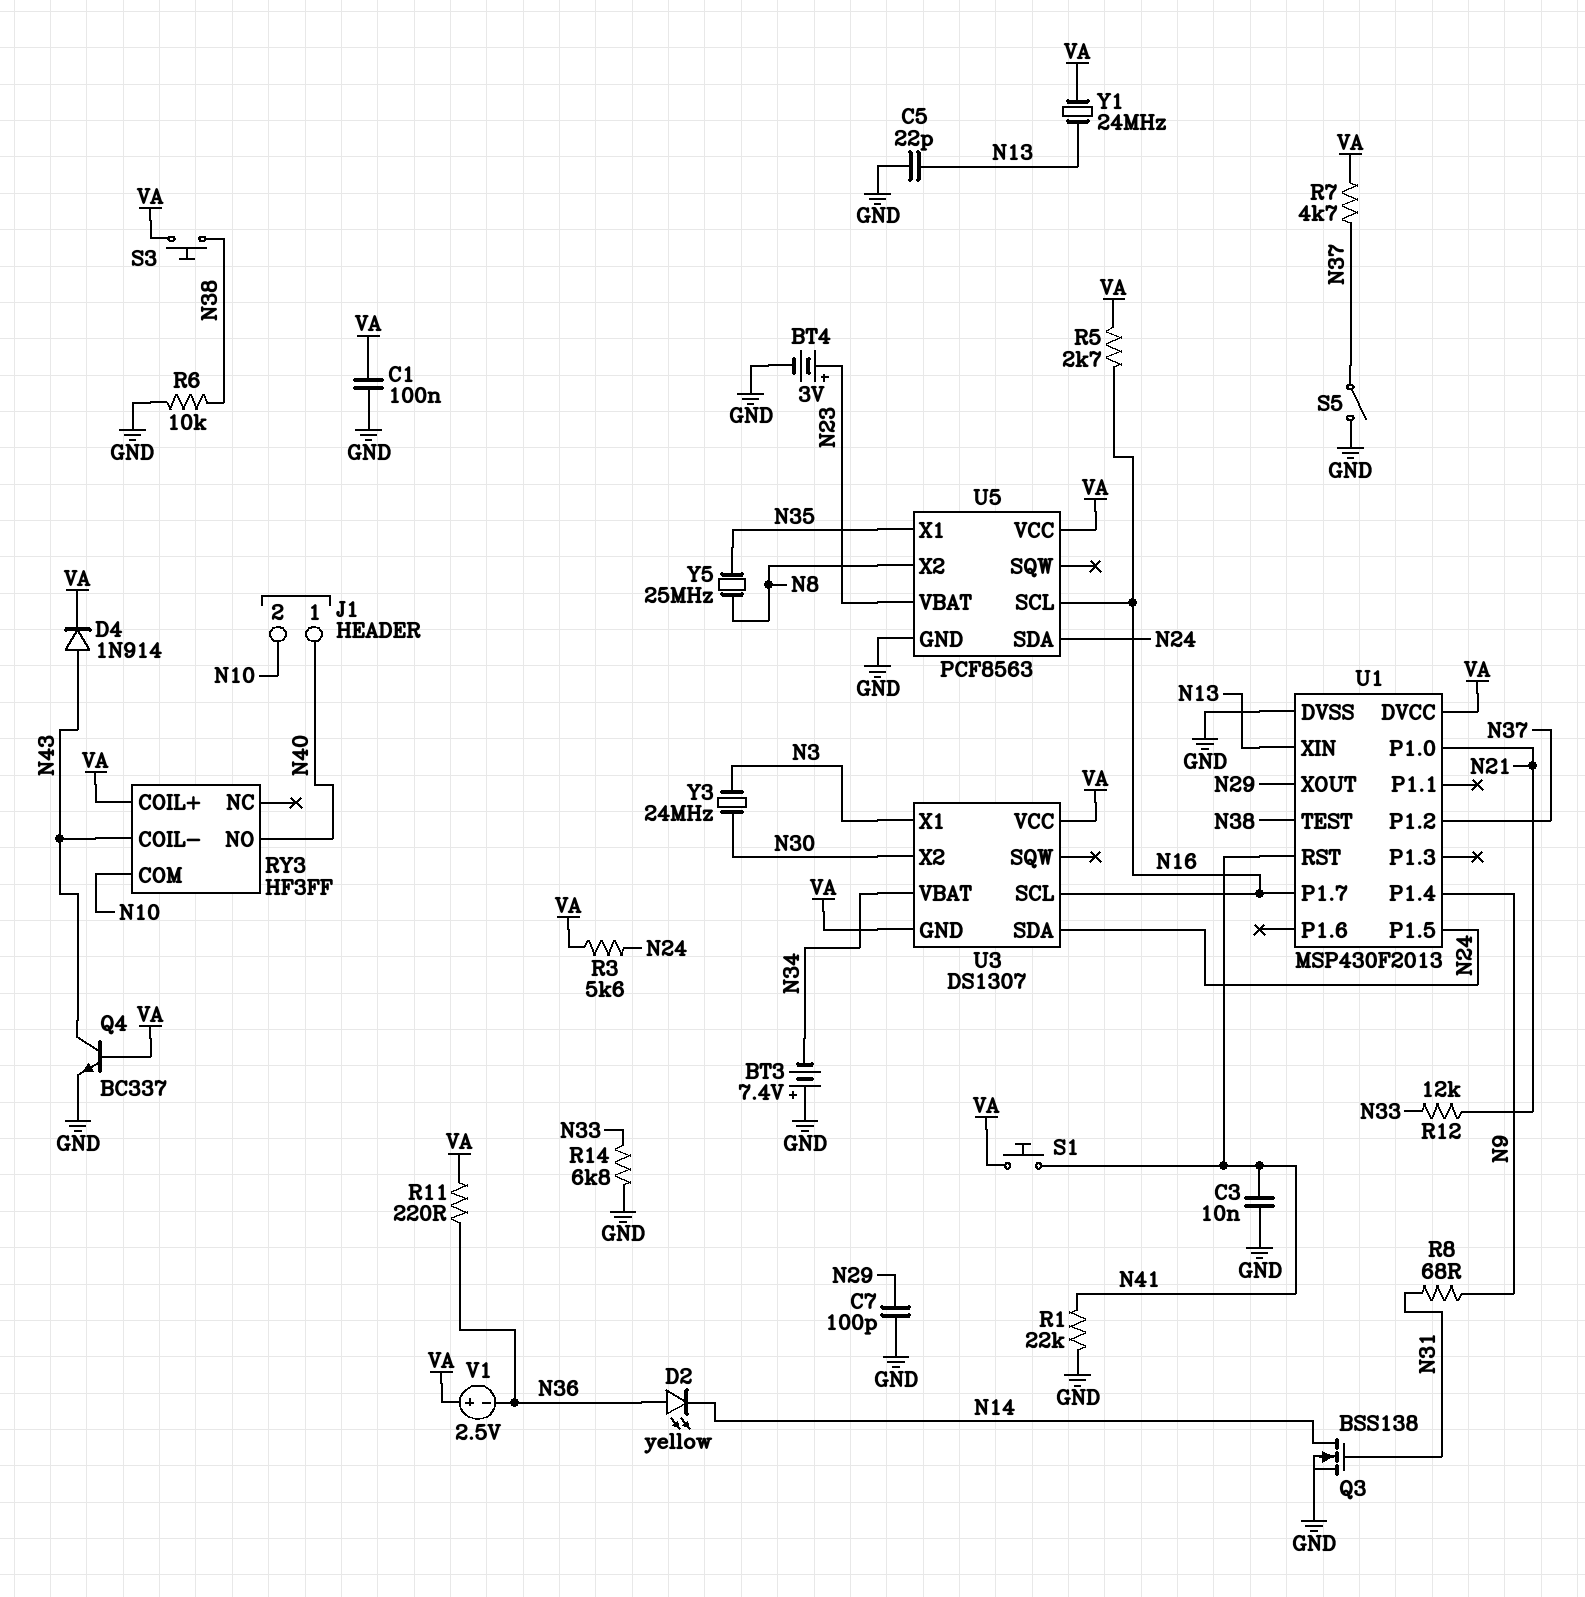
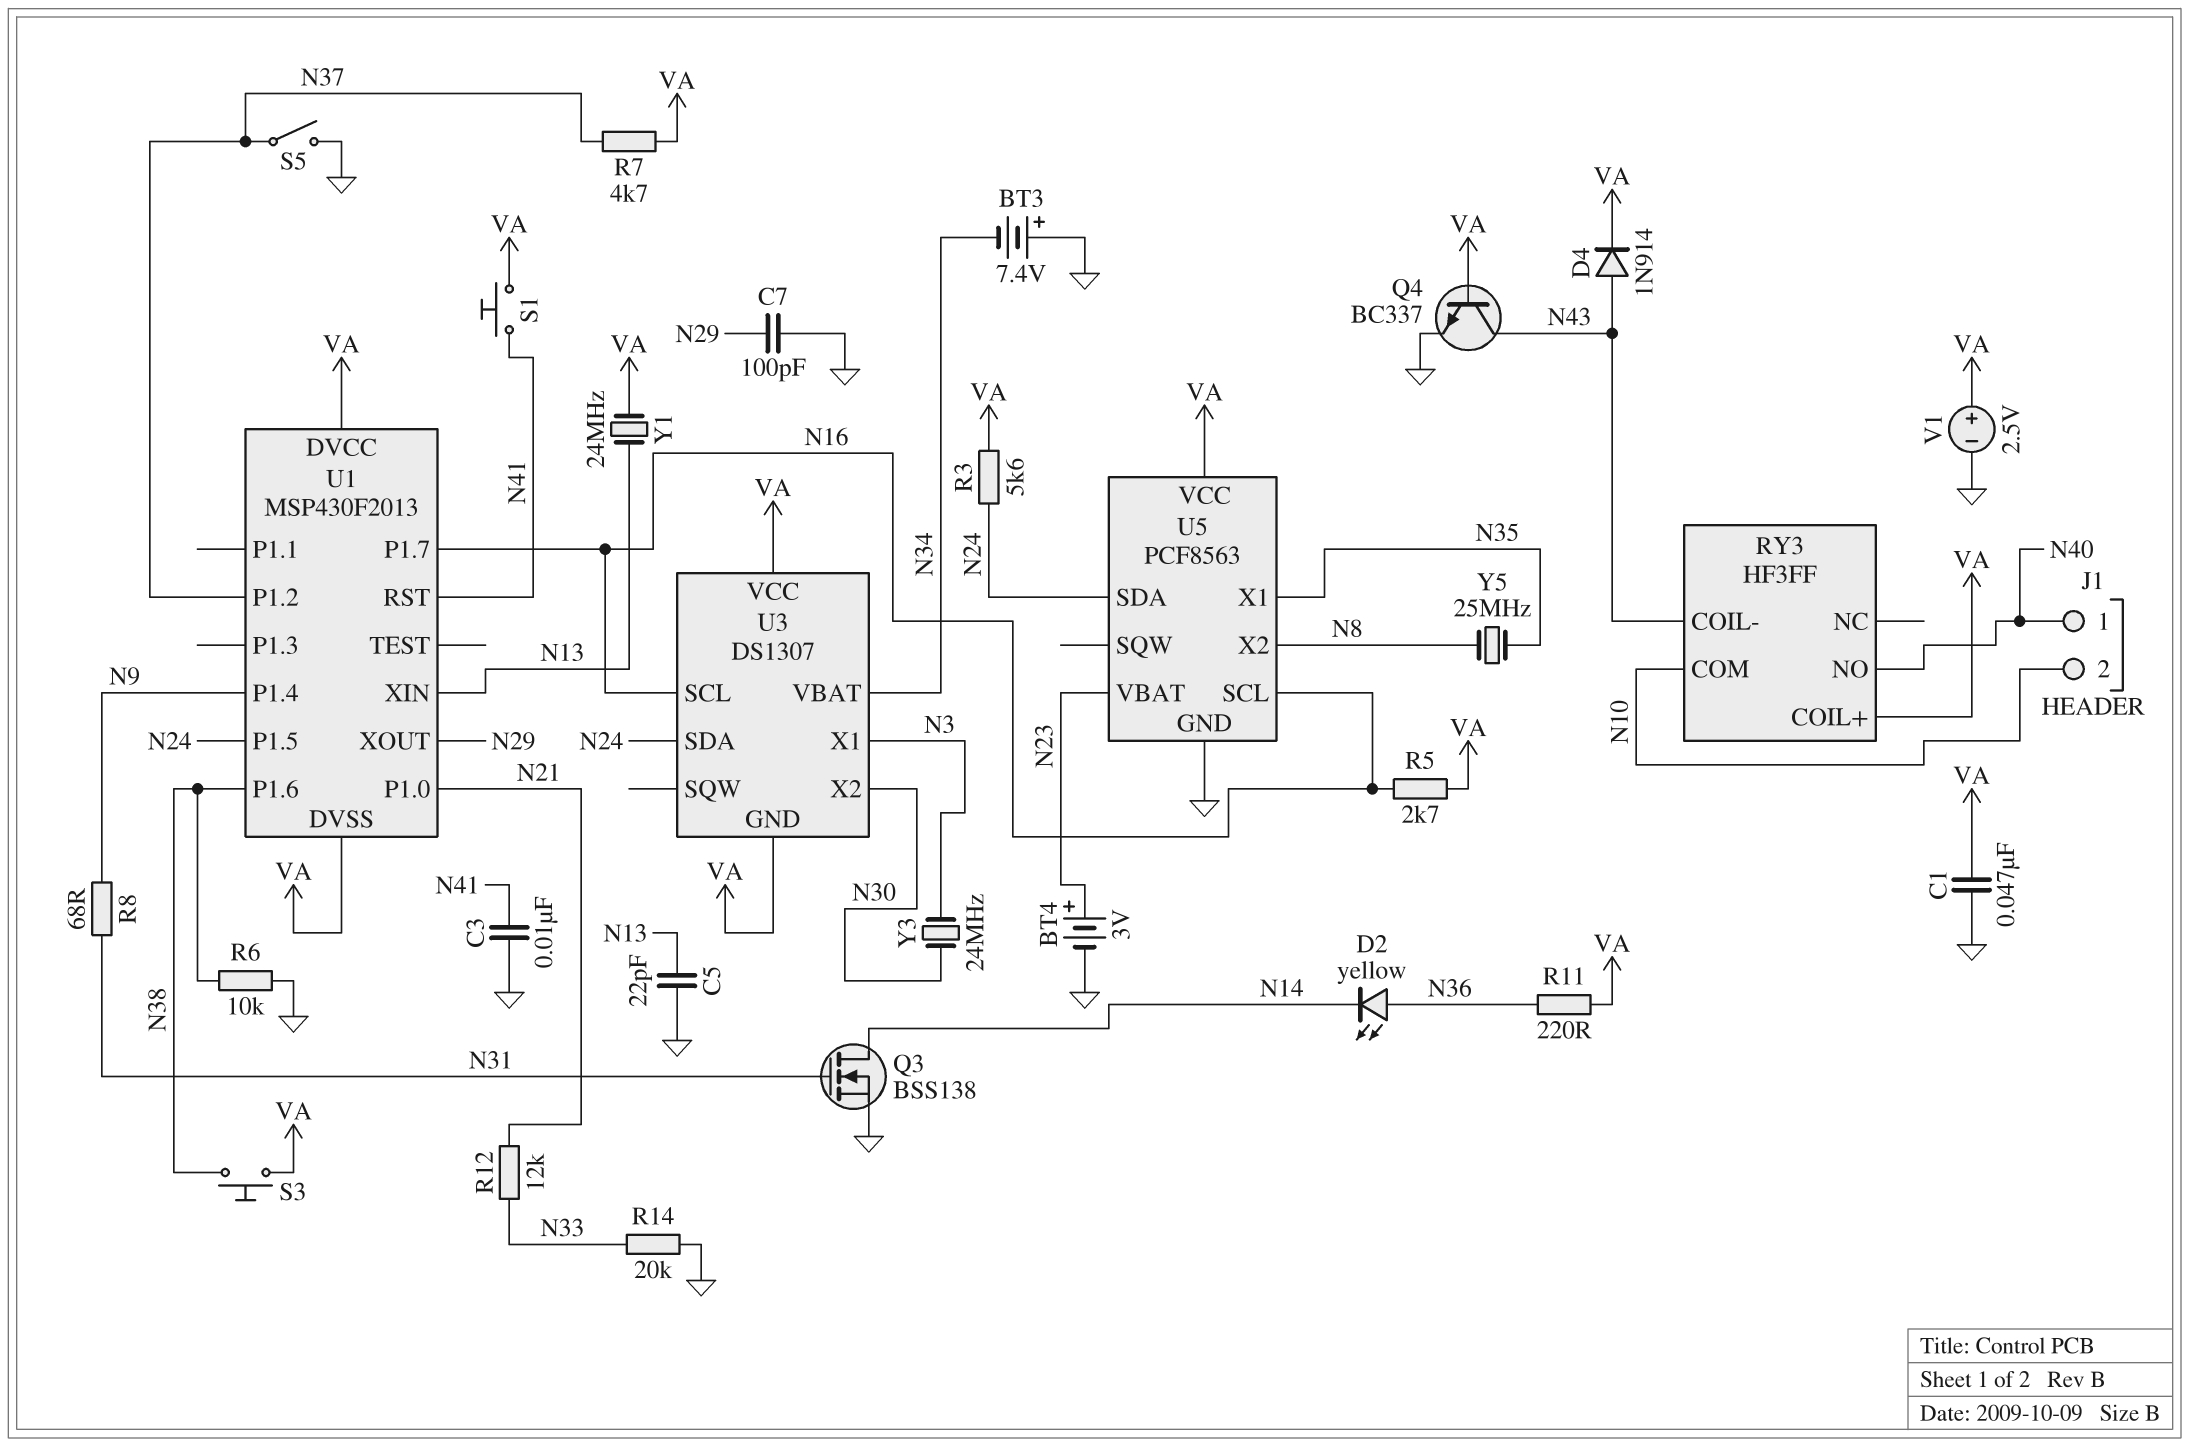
C1: 100nF (GND, VA) -> 47nF (GND, VA)
R1: 22k (GND, N41) -> none
R14: 6.8k (GND, N33) -> 20k (GND, N33)
U1 pin DVSS: GND -> VA
U1 pin P1.6: none -> N38
U1 pin TEST: N38 -> none
V1: 2.5V (plus VA, minus N36) -> 2.5V (plus VA, minus GND)

